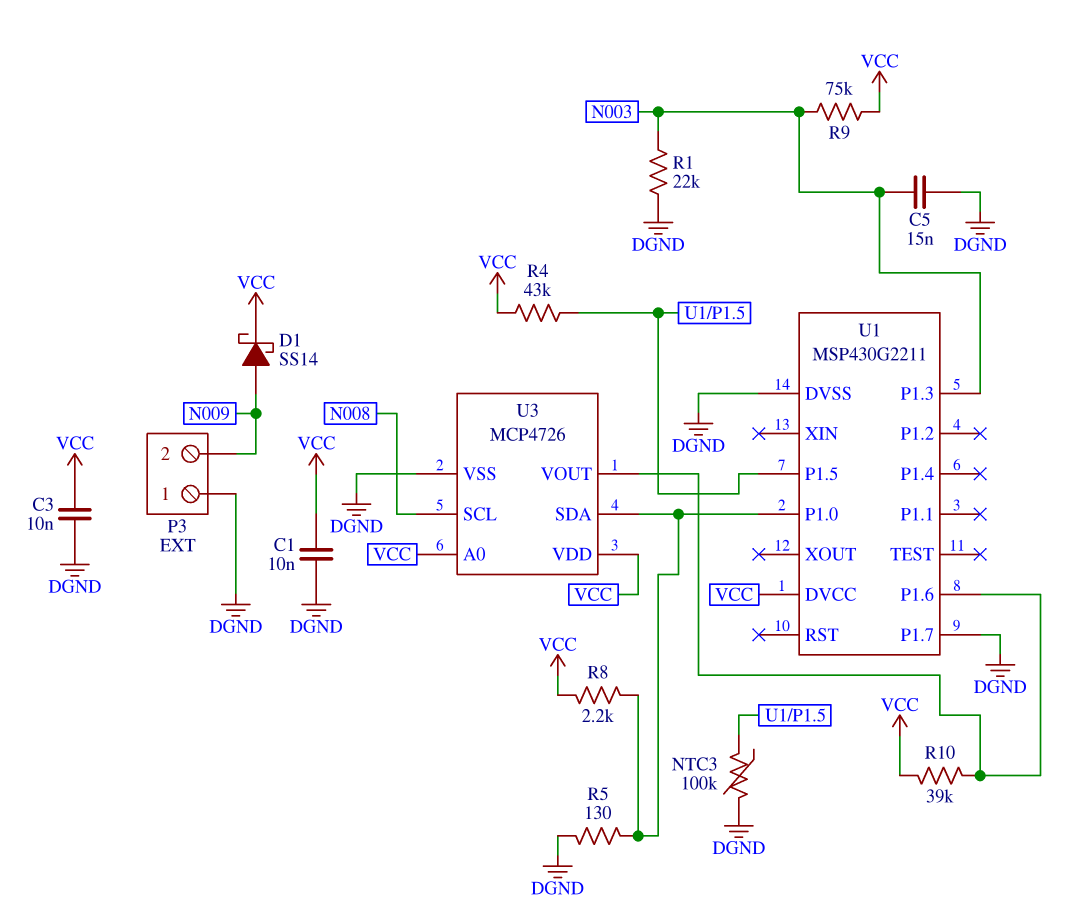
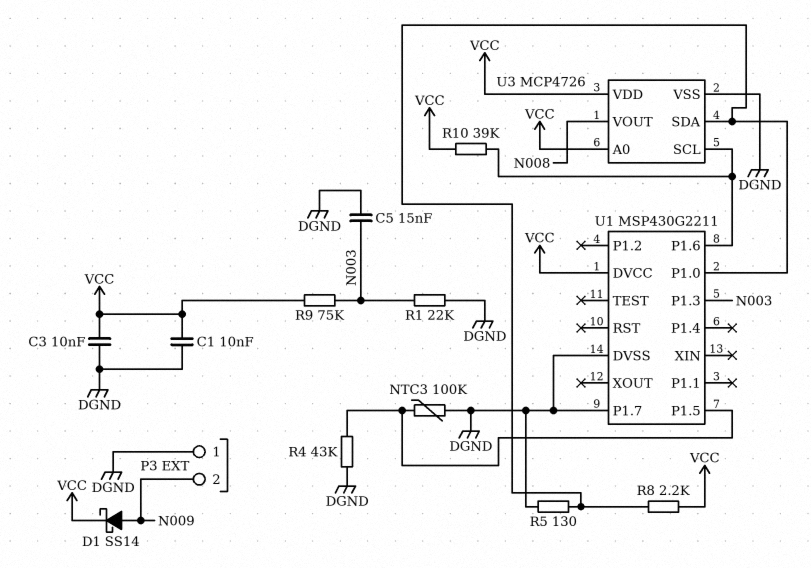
R4: 43k (U1/P1.5, VCC) -> 43k (DGND, U1/P1.5)
U3 pin SCL: N008 -> U1/P1.6
U3 pin VOUT: U1/P1.6 -> N008

